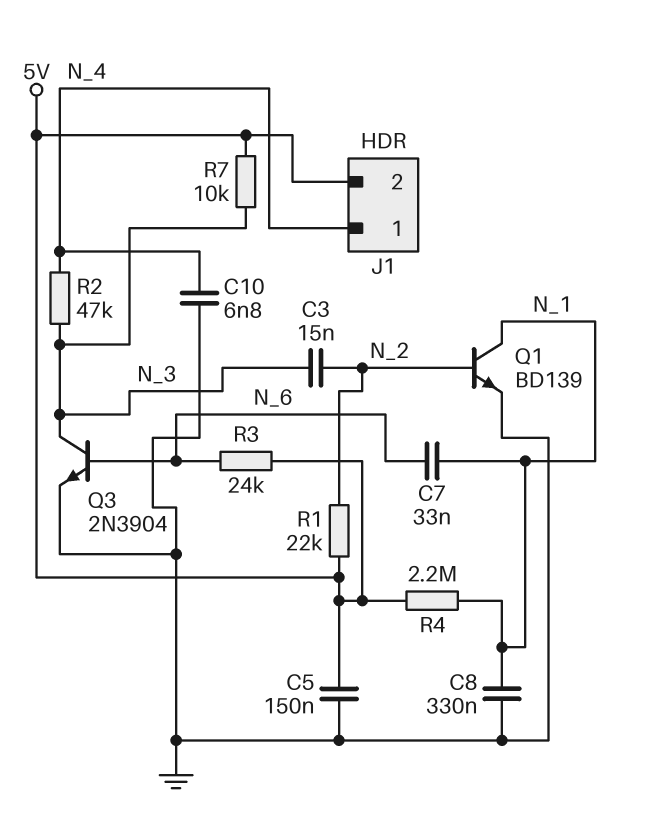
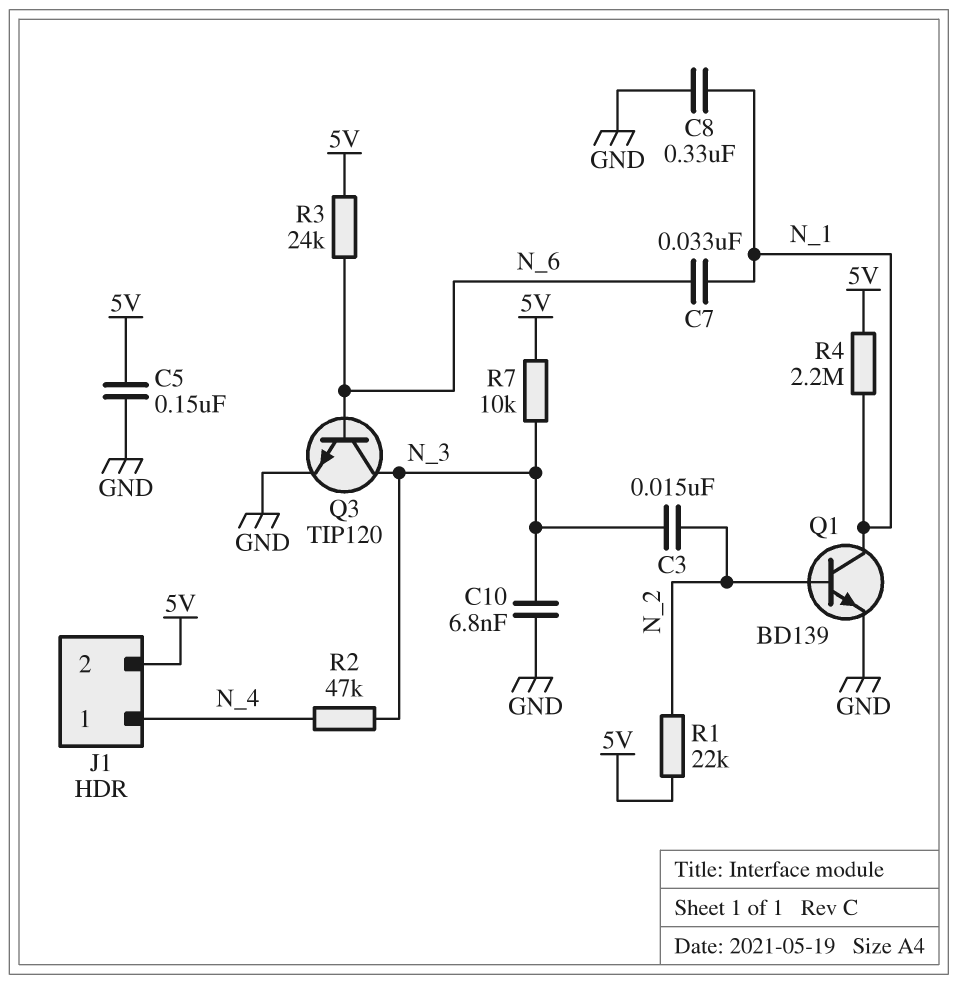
C10: 6.8nF (GND, N_4) -> 6.8nF (GND, N_3)
Q3: NPN 2N3904 (B N_6, C N_3, E GND) -> NPN TIP120 (B N_6, C N_3, E GND)

